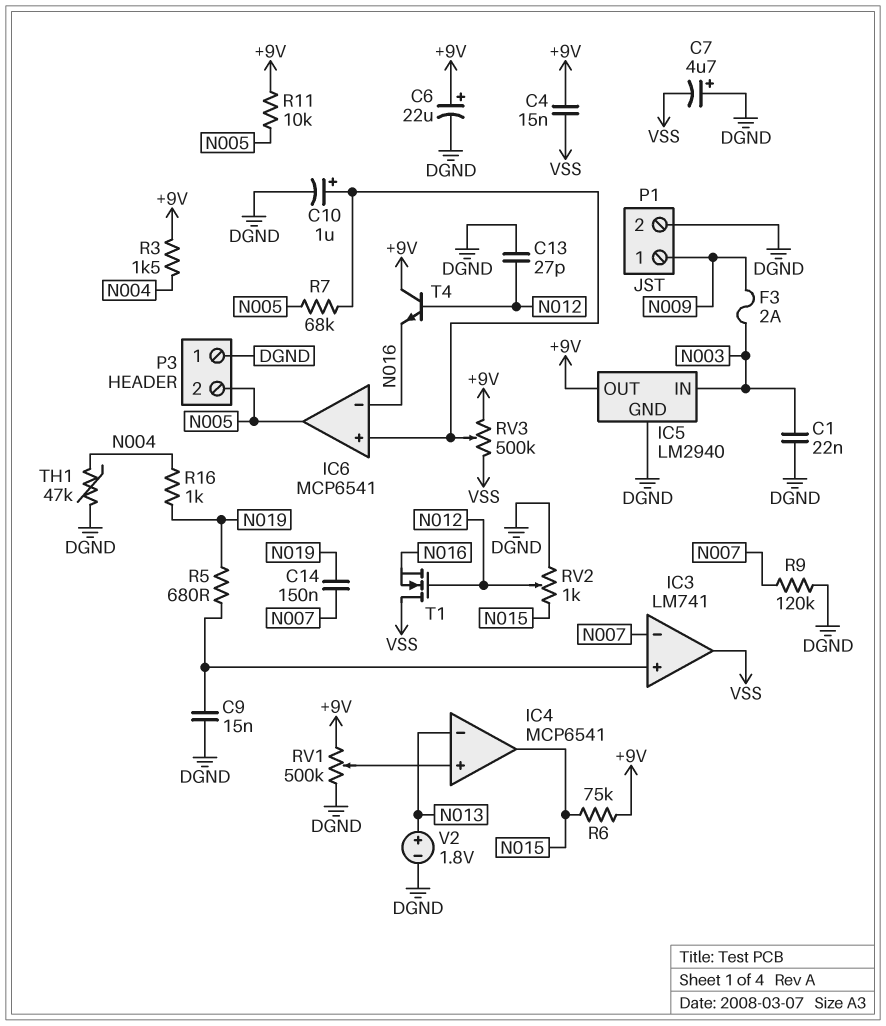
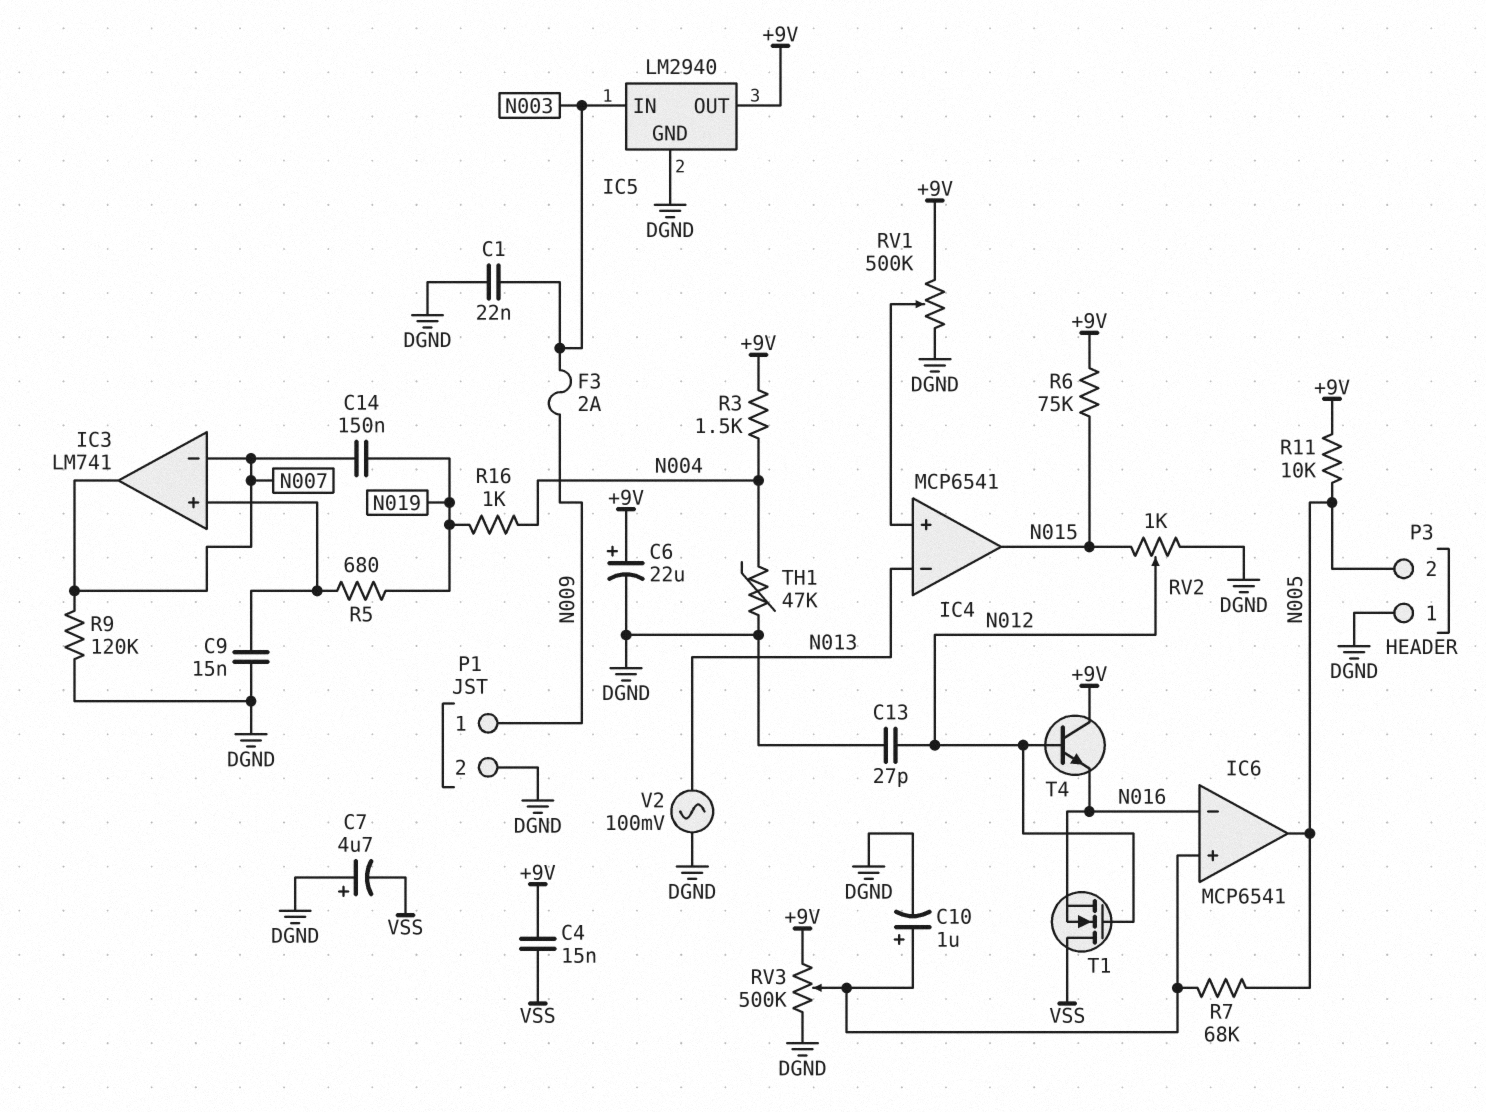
IC3 pin out: VSS -> N007
RV3: 500k (+9V, VSS, wiper IC6/in+) -> 500k (+9V, DGND, wiper IC6/in+)
V2: 1.8V (plus N013, minus DGND) -> AC 100mV (DGND, N013)

